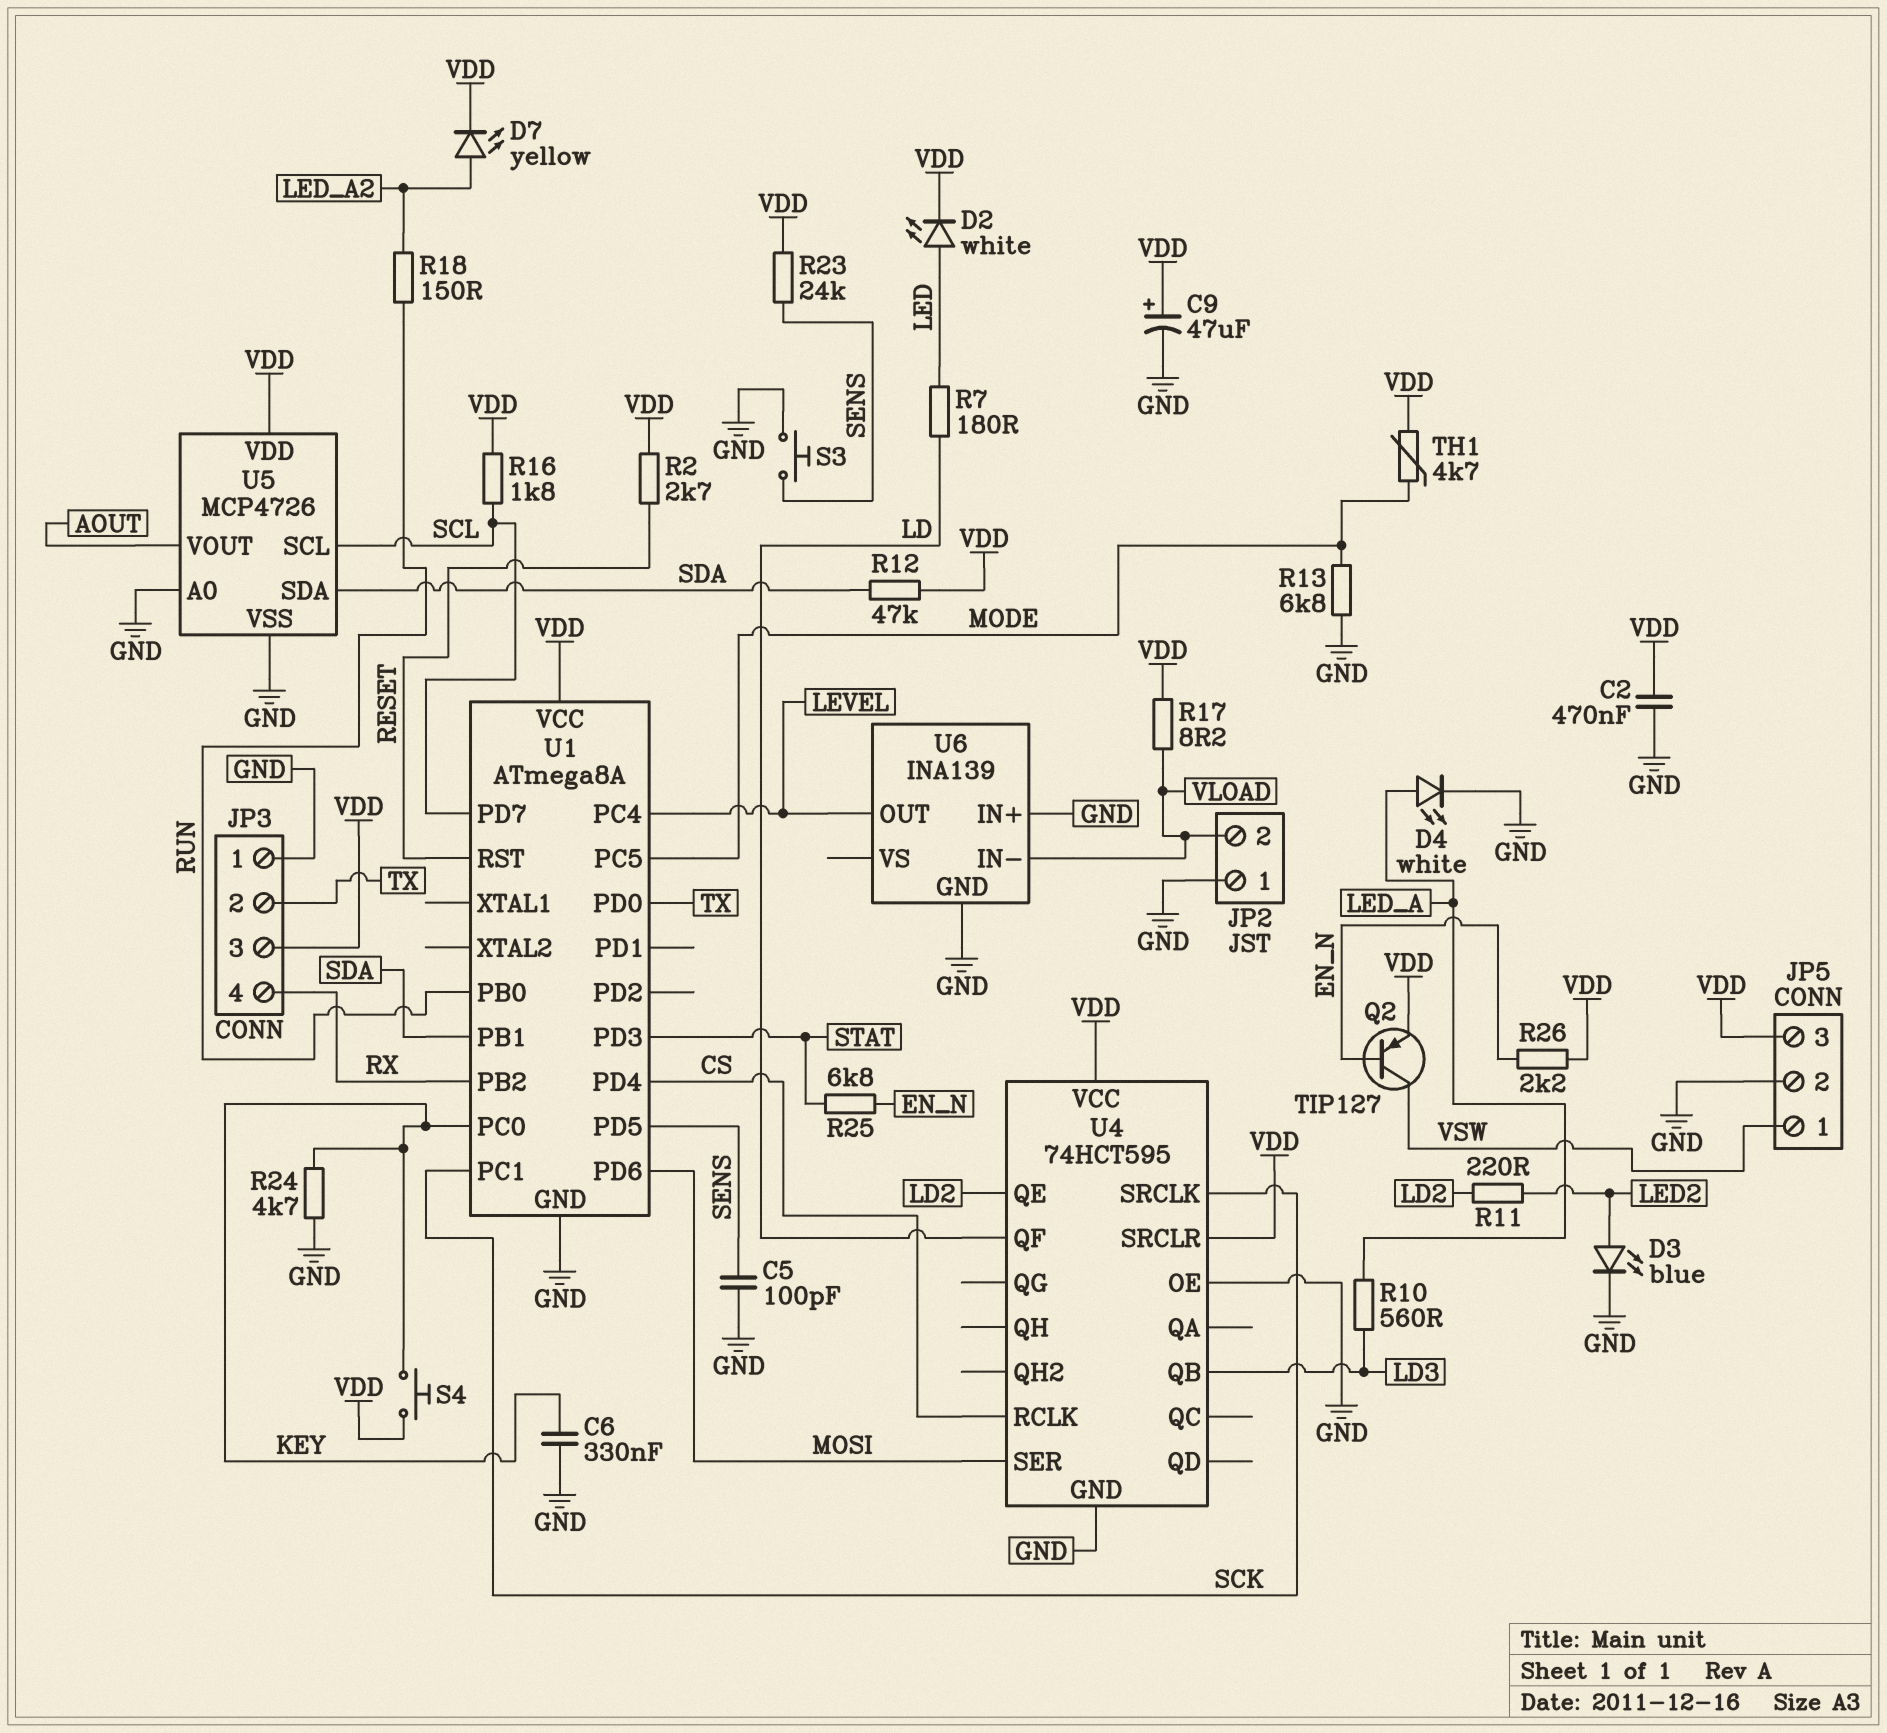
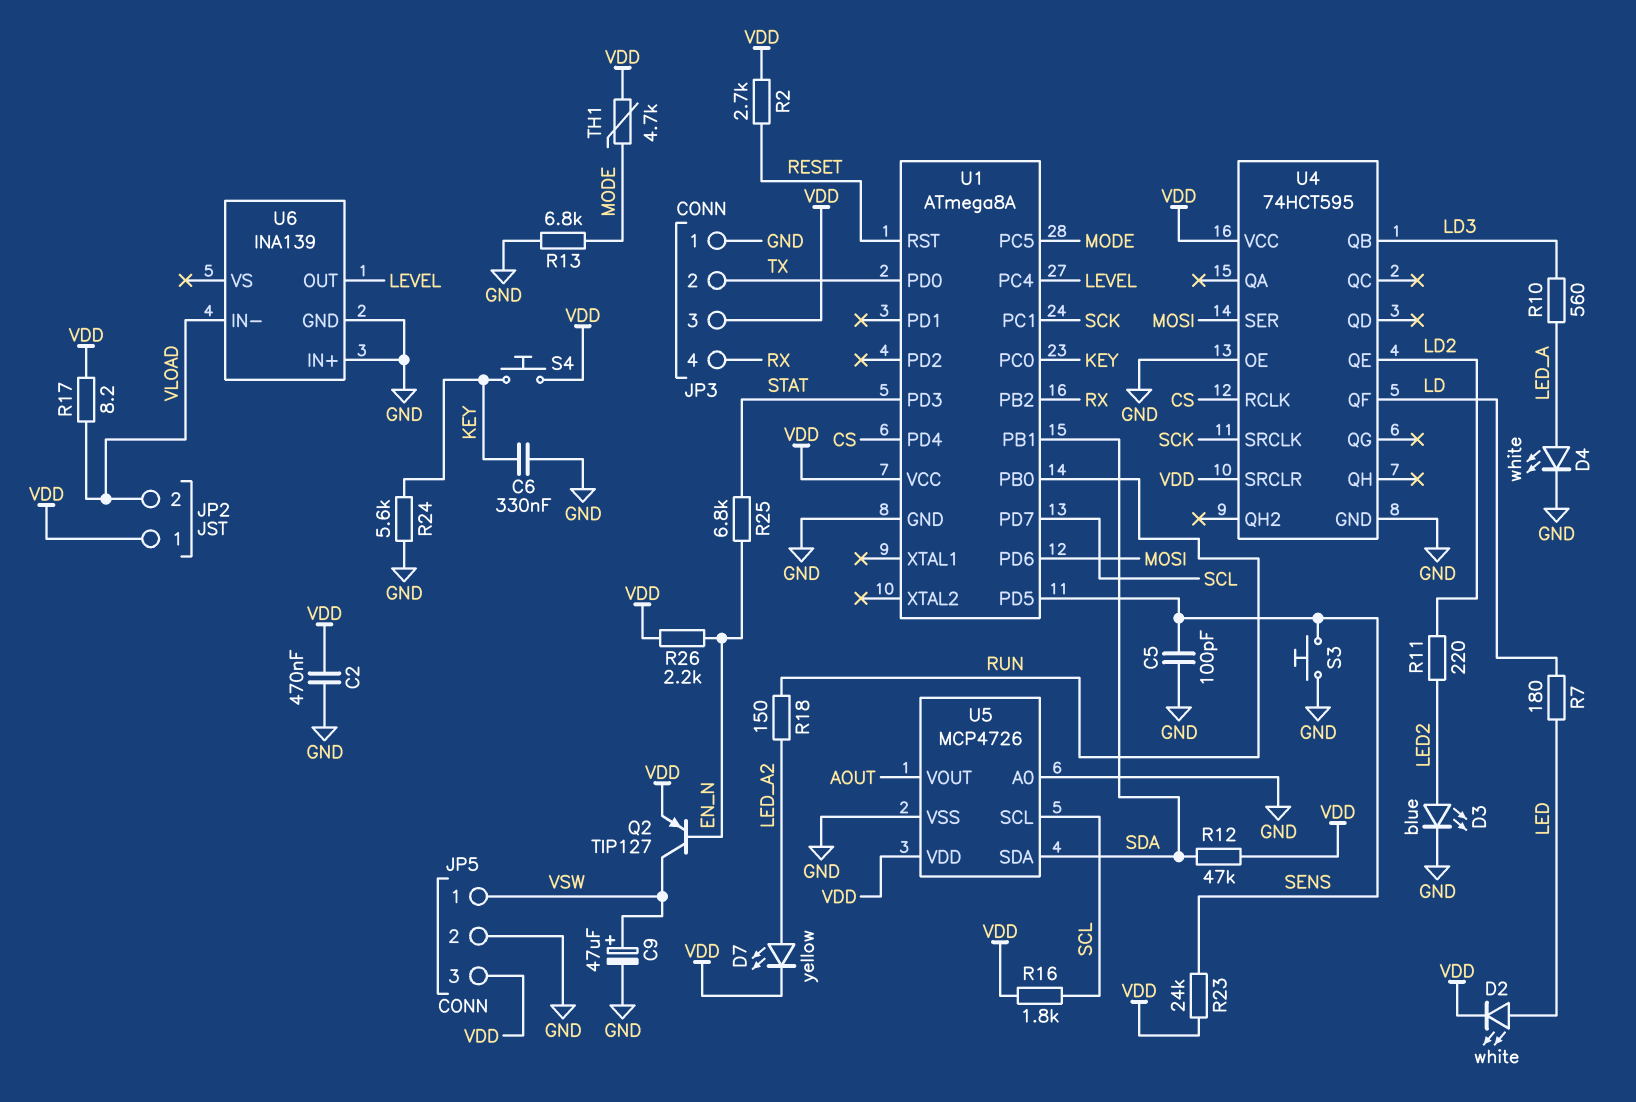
C9: 47uF (plus VDD, minus GND) -> 47uF (plus VSW, minus GND)
JP2 pin 1: GND -> VDD
R24: 4.7k (GND, KEY) -> 5.6k (GND, KEY)

